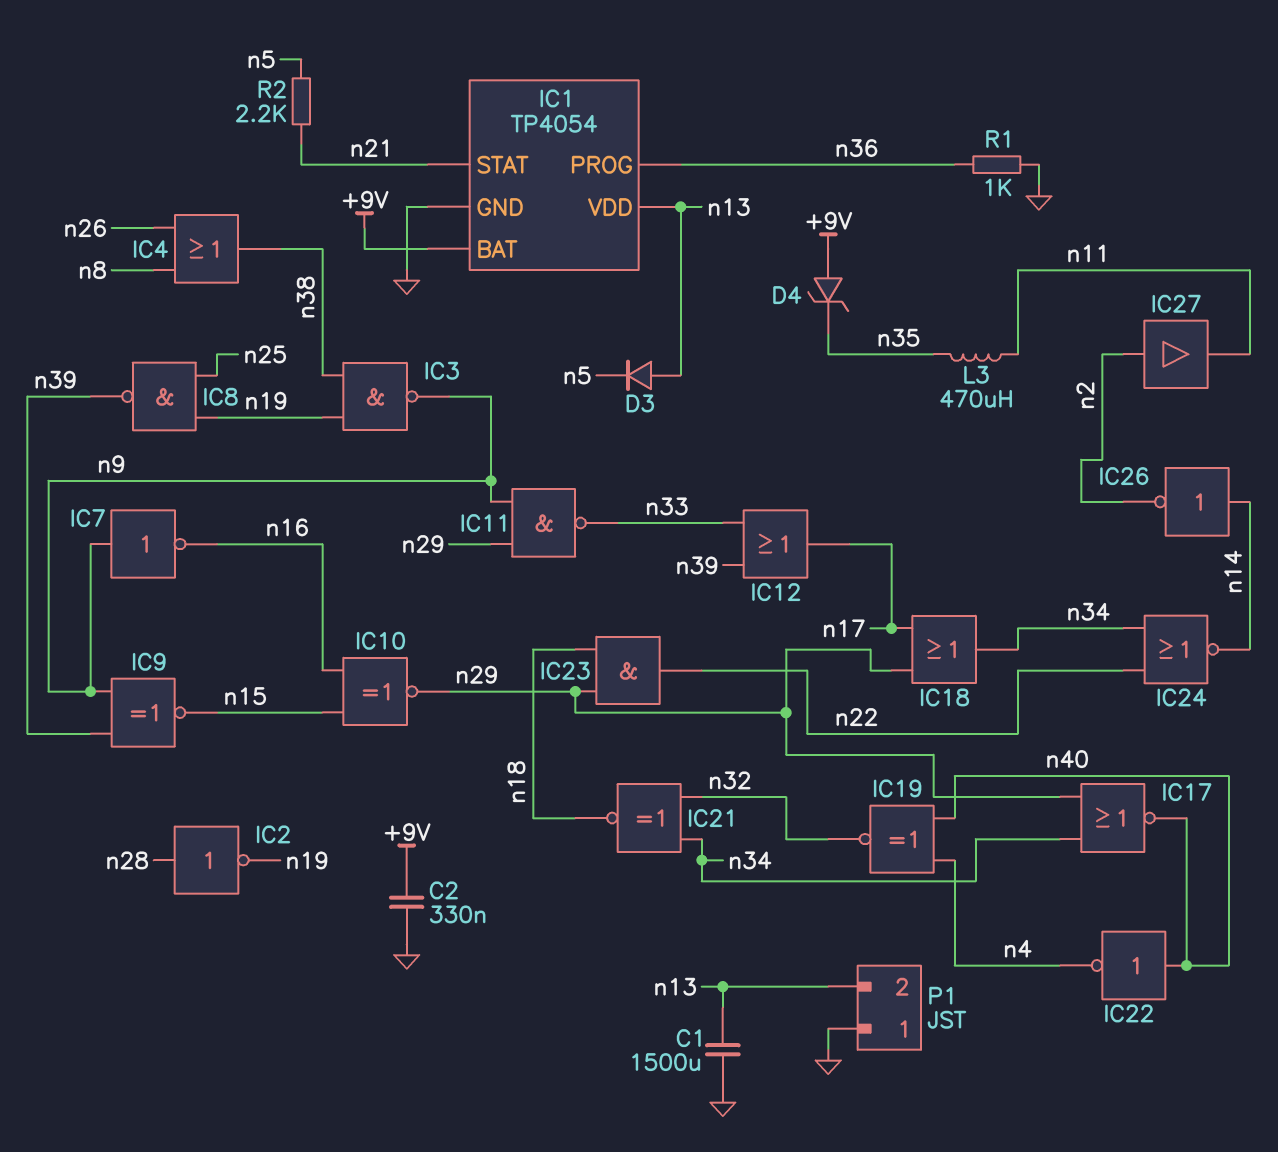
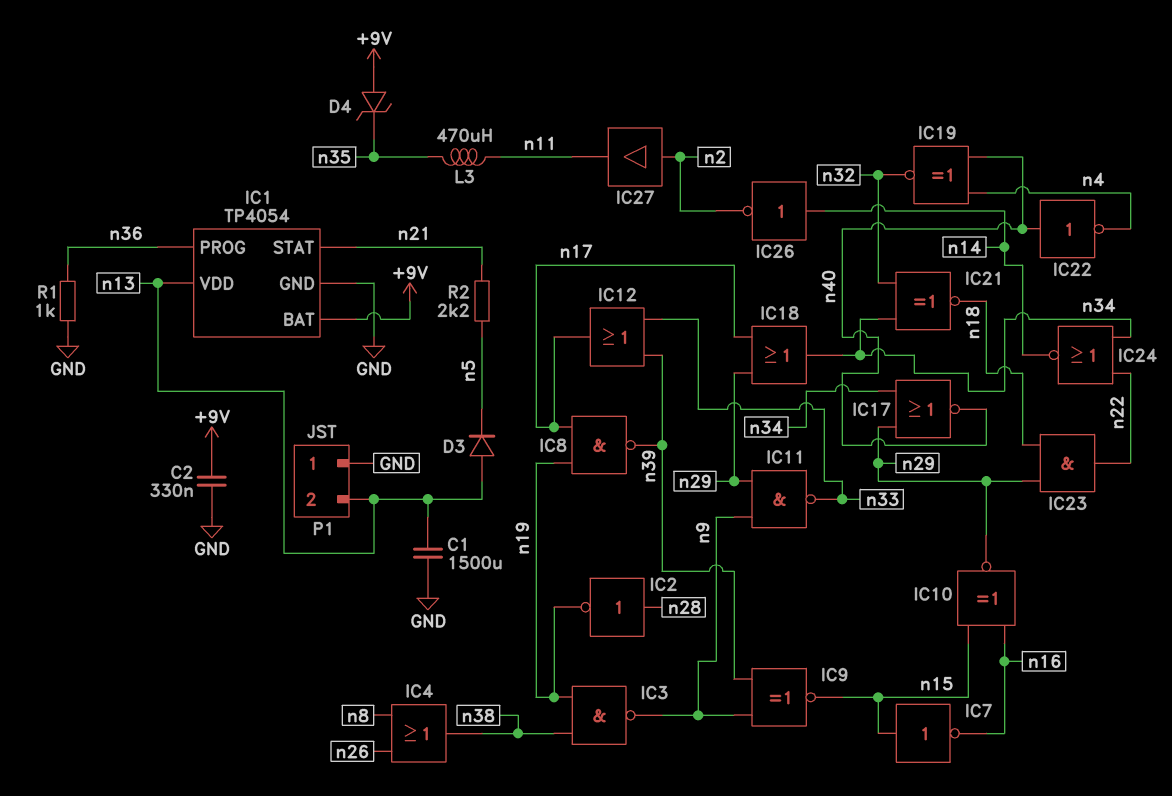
IC7: NOT (in n9, out n16) -> NOT (in n15, out n16)
IC8: NAND (in n19, in n25, out n39) -> NAND (in n17, in n19, out n39)

